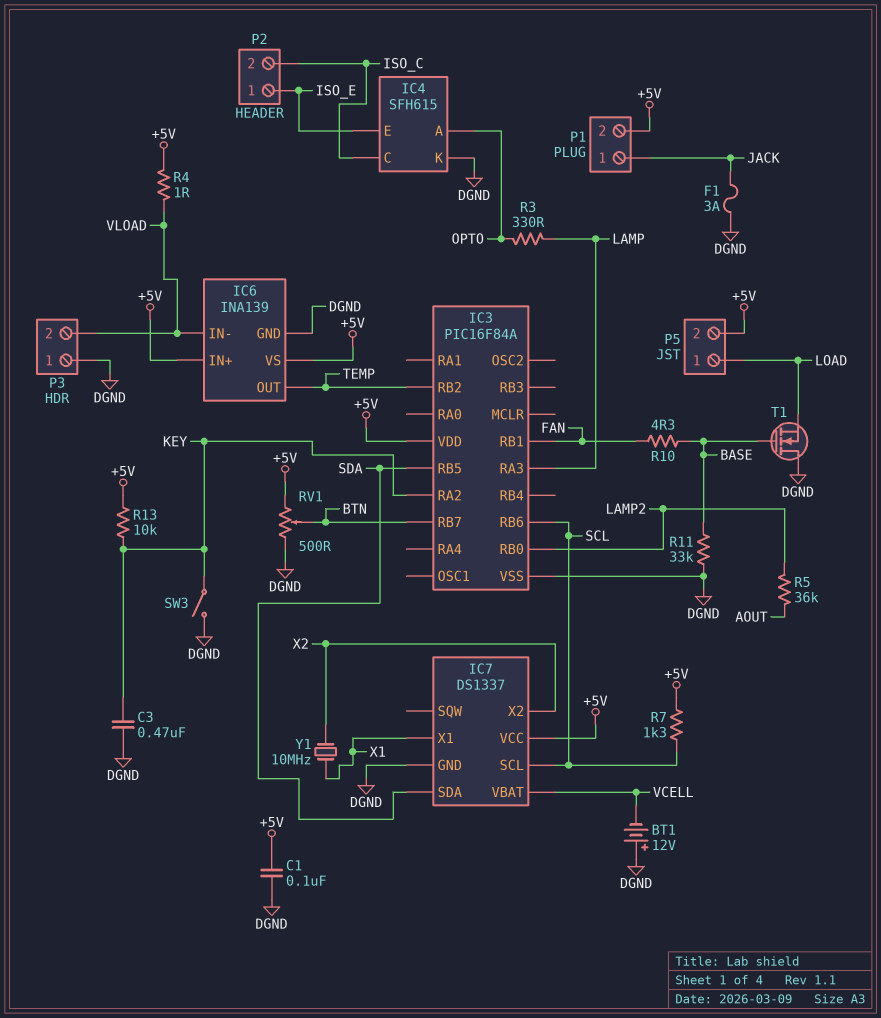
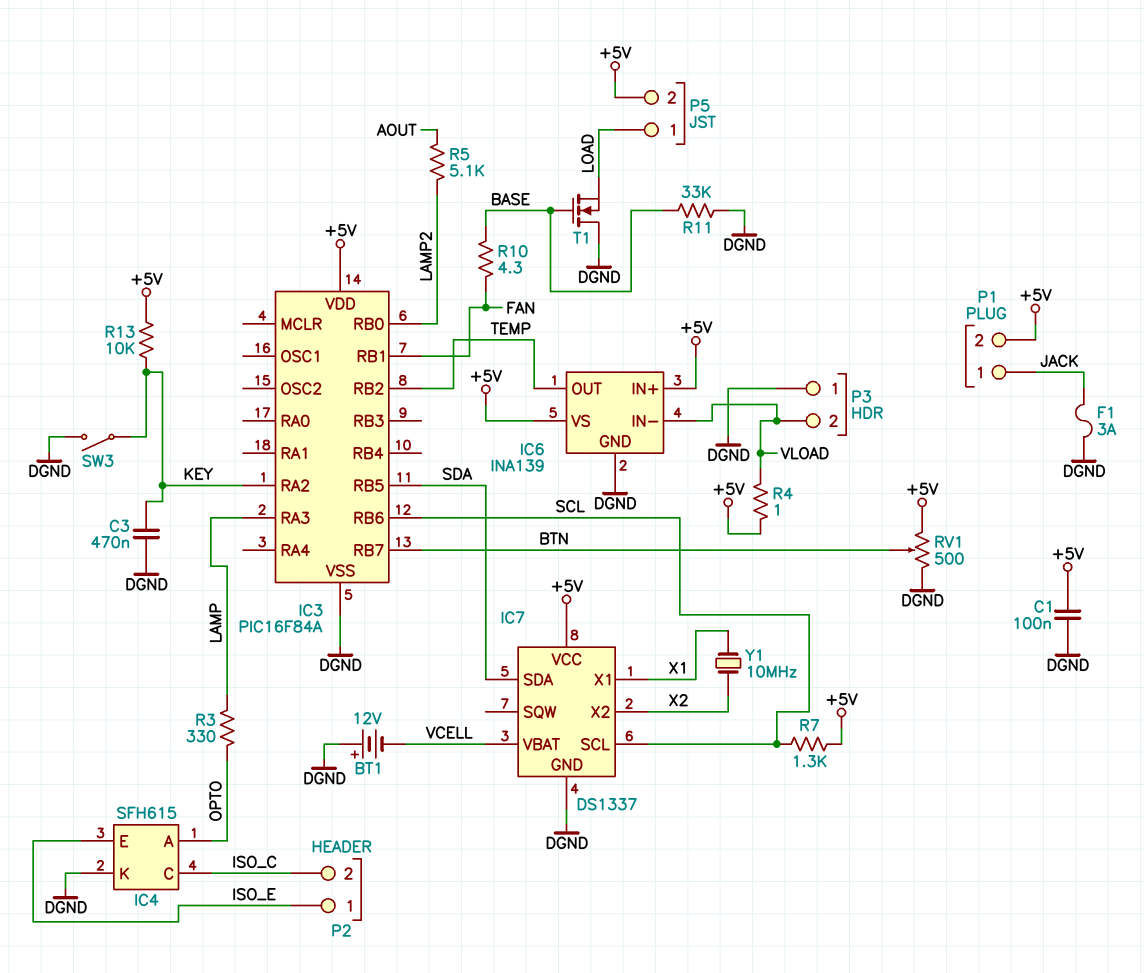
R5: 36k (AOUT, LAMP2) -> 5.1k (AOUT, LAMP2)

